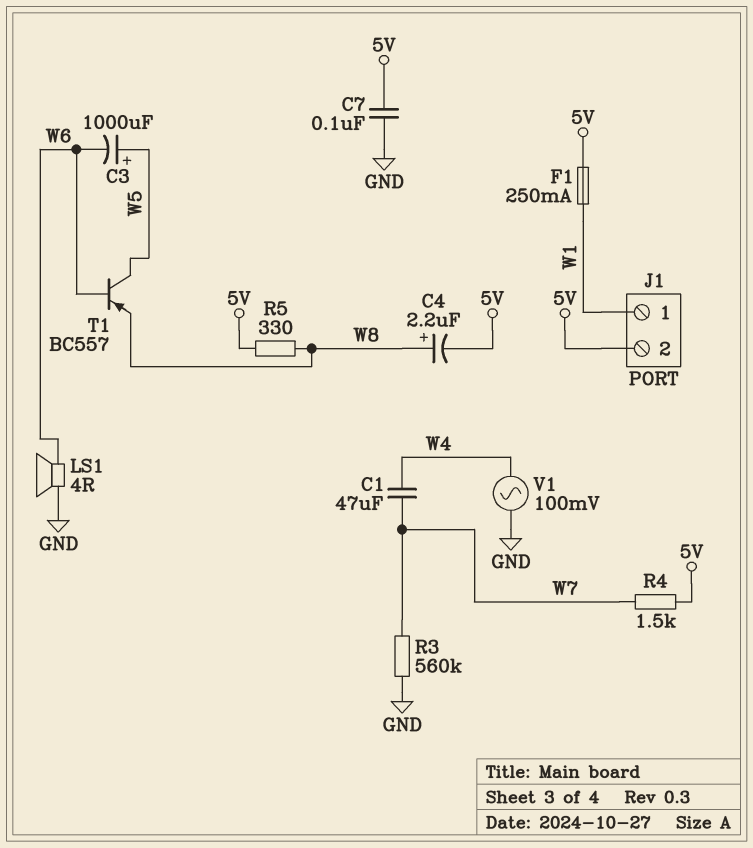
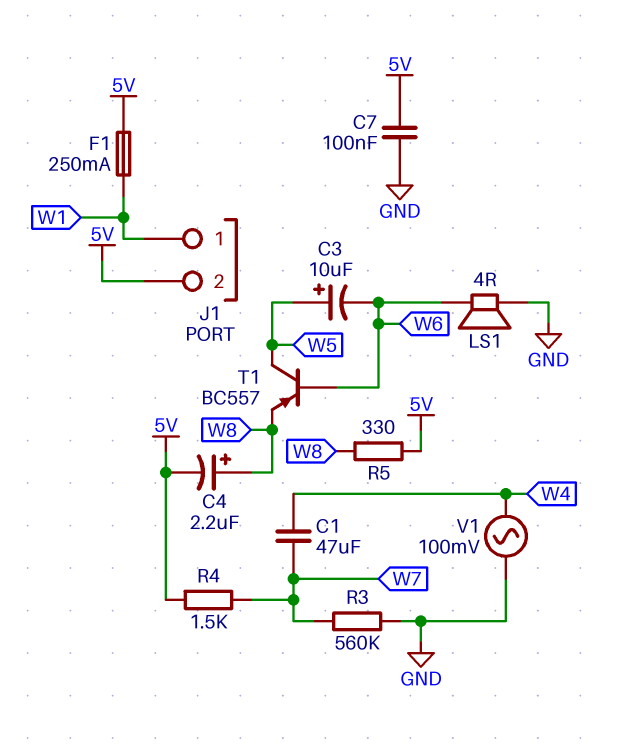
C3: 1000uF (plus W5, minus W6) -> 10uF (plus W5, minus W6)

